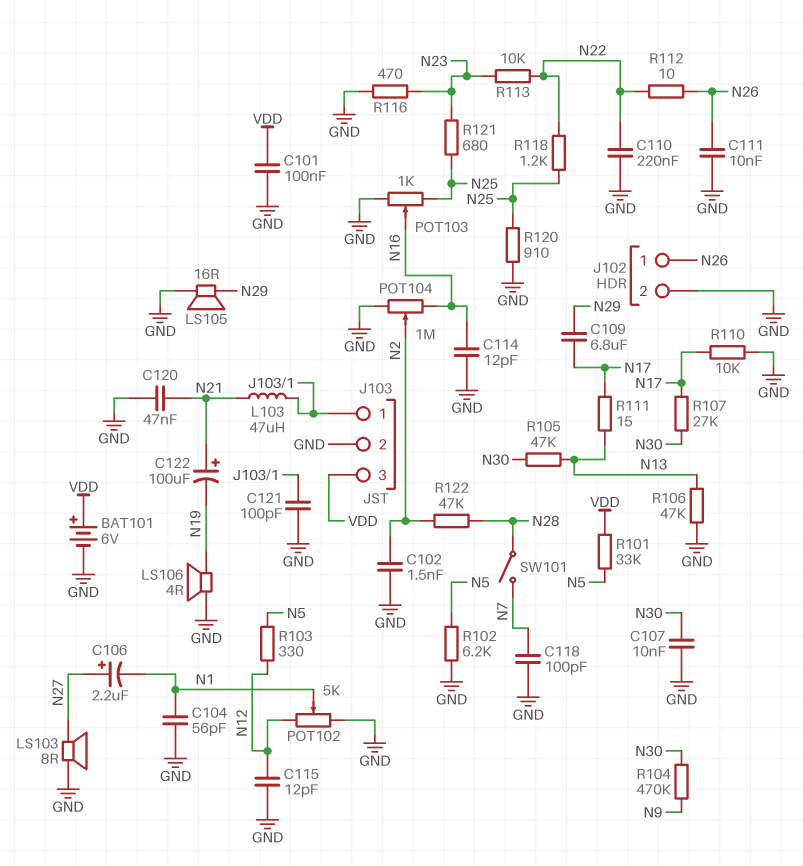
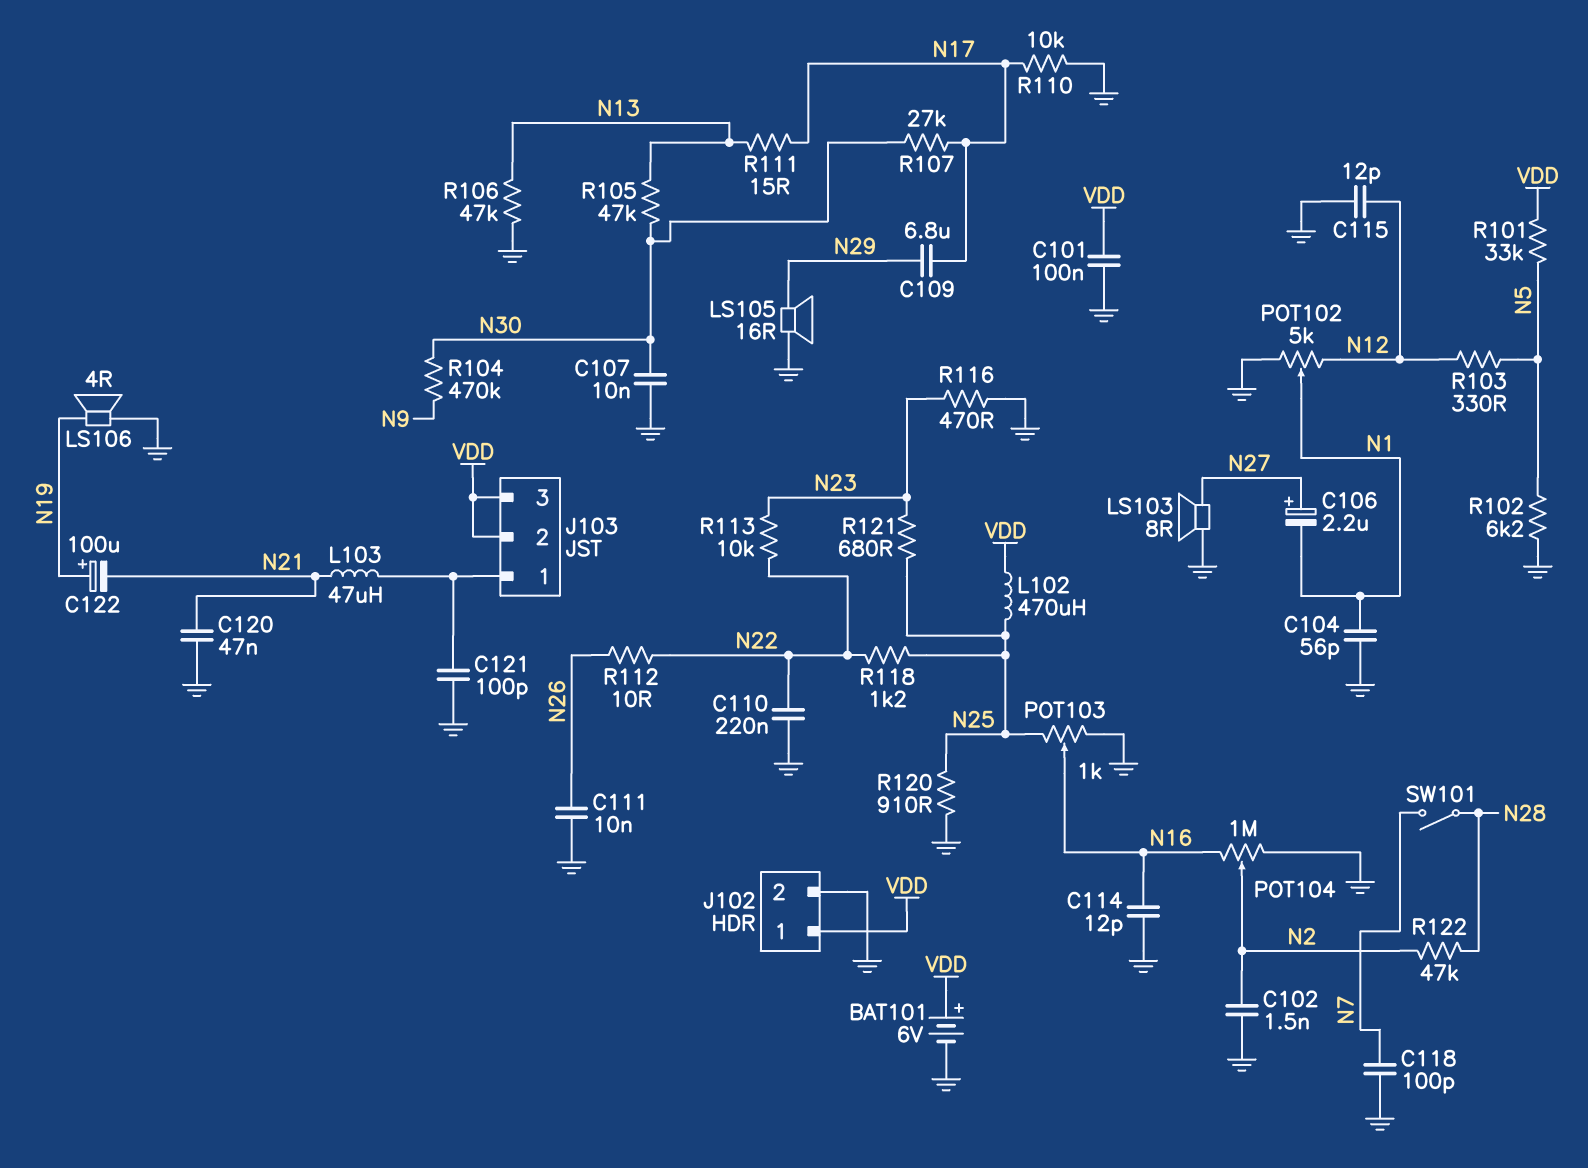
C122: 100uF (plus N21, minus N19) -> 100uF (plus N19, minus N21)
J102 pin 1: N26 -> VDD
J103 pin 2: GND -> VDD
L102: none -> 470uH (N25, VDD)

